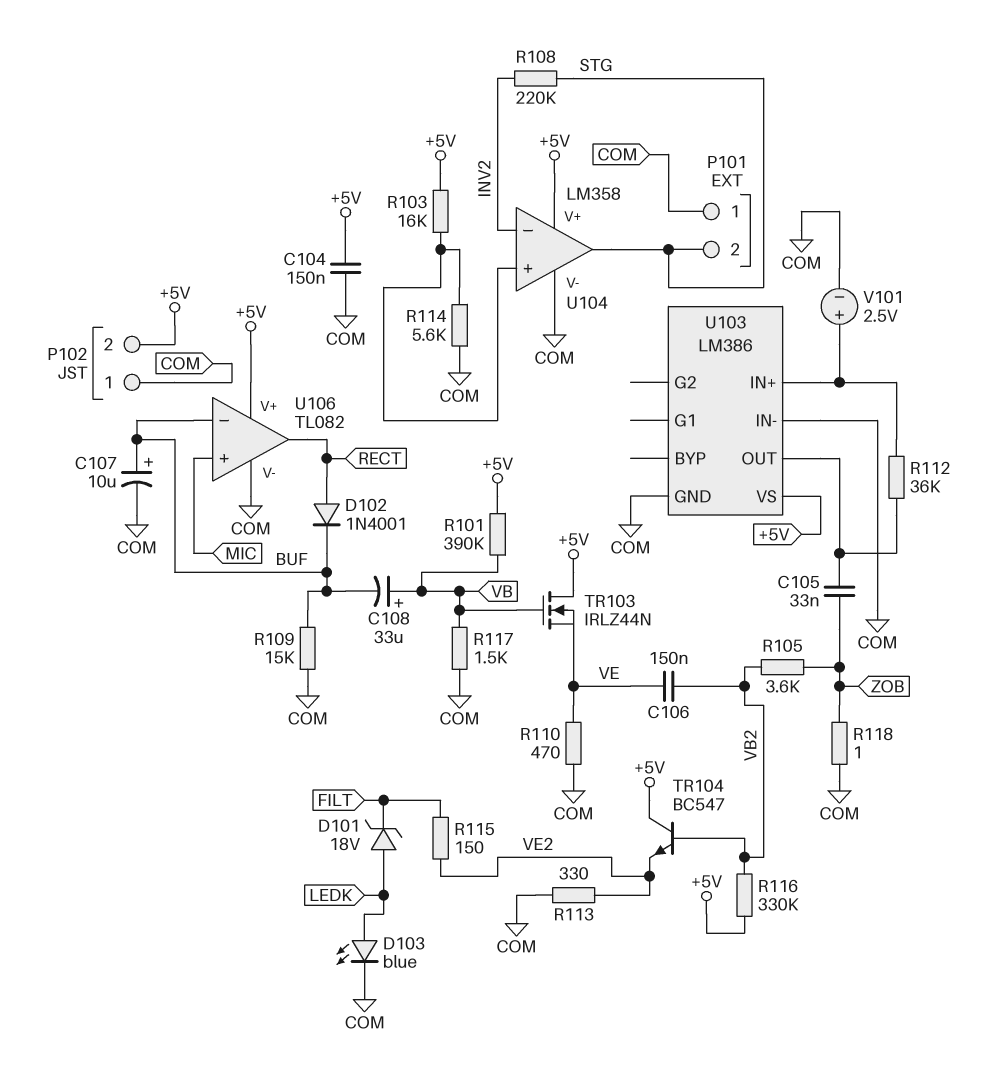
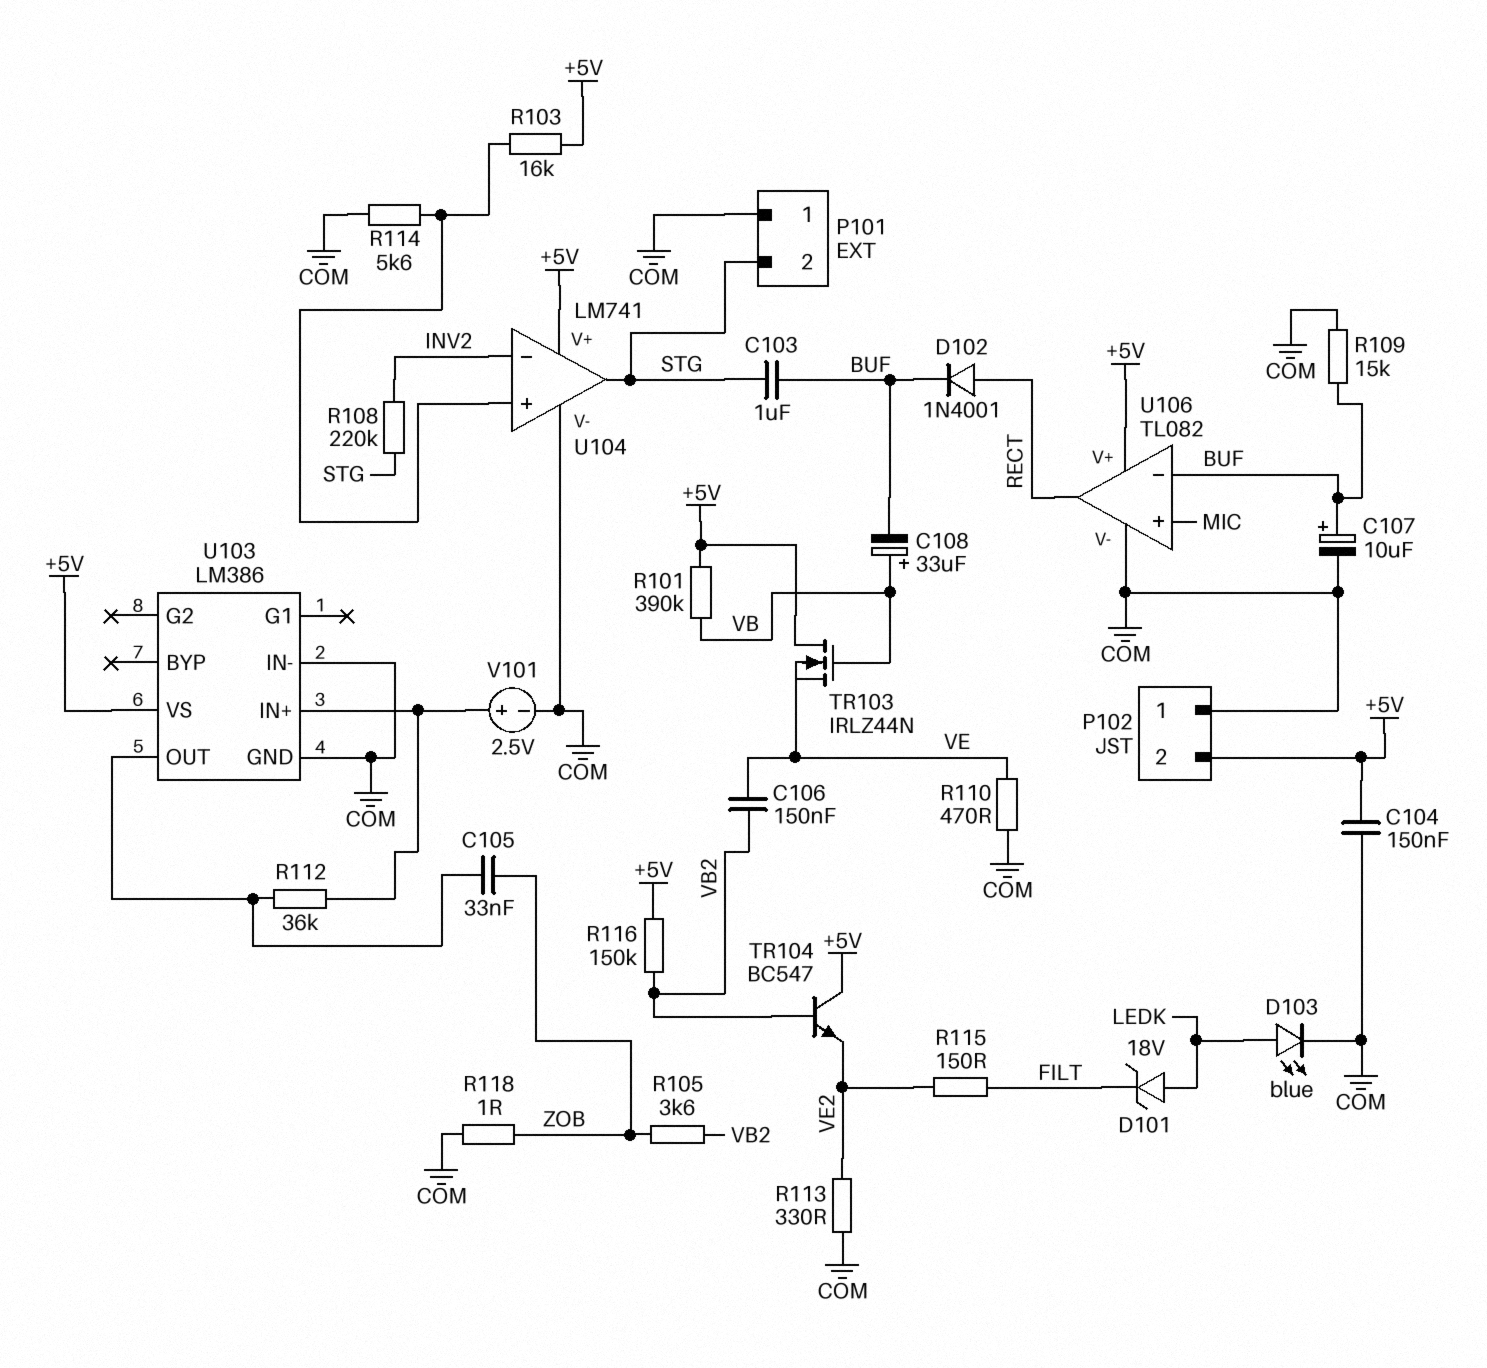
C103: none -> 1uF (BUF, STG)
R116: 330k (+5V, VB2) -> 150k (+5V, VB2)
R117: 1.5k (COM, VB) -> none
U104: LM358 -> LM741

